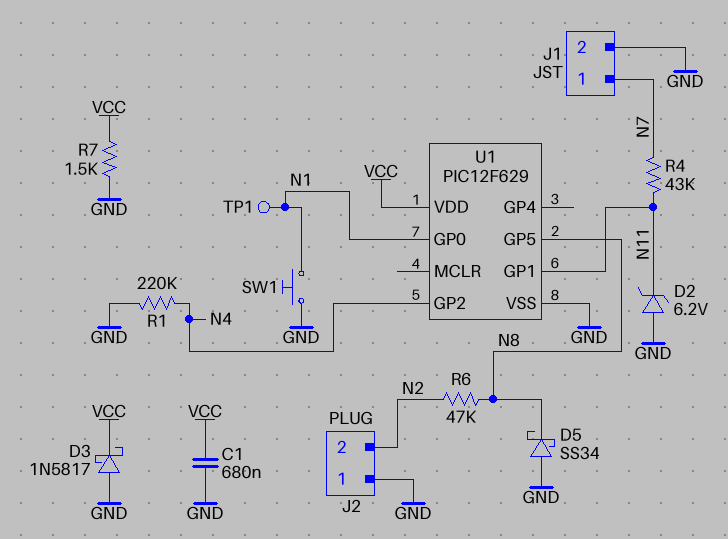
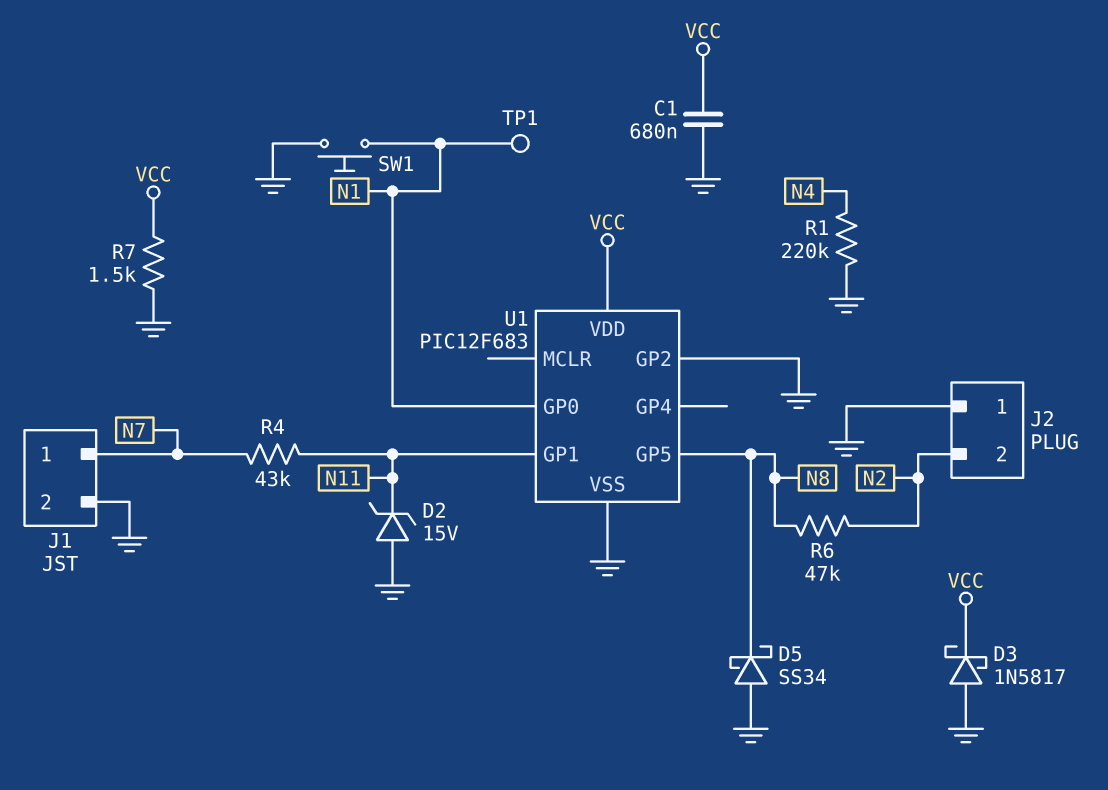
D2: zener 6.2V (A GND, K N11) -> zener 15V (A GND, K N11)
U1: PIC12F629 -> PIC12F683
U1 pin GP2: N4 -> GND

